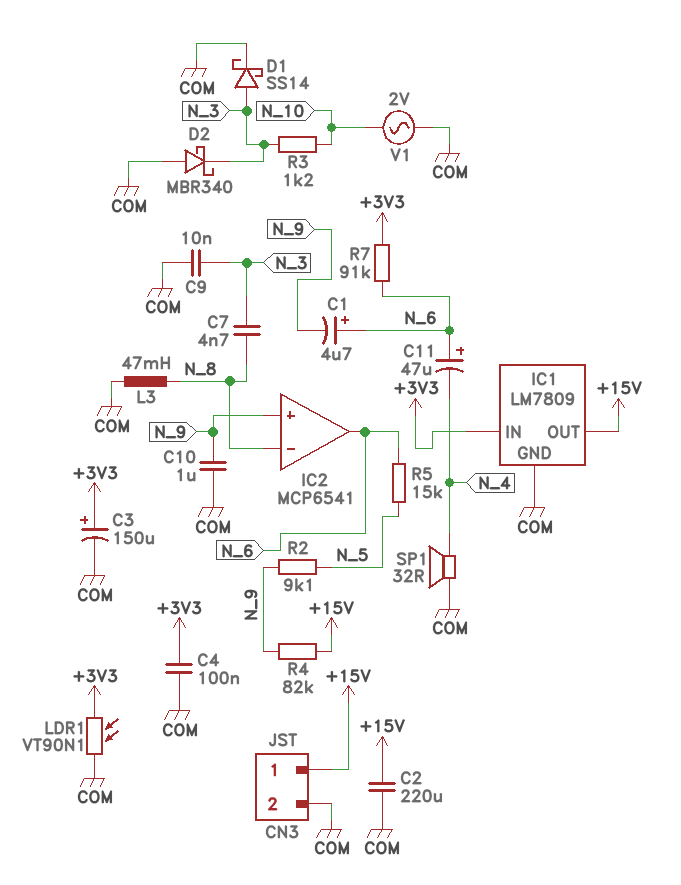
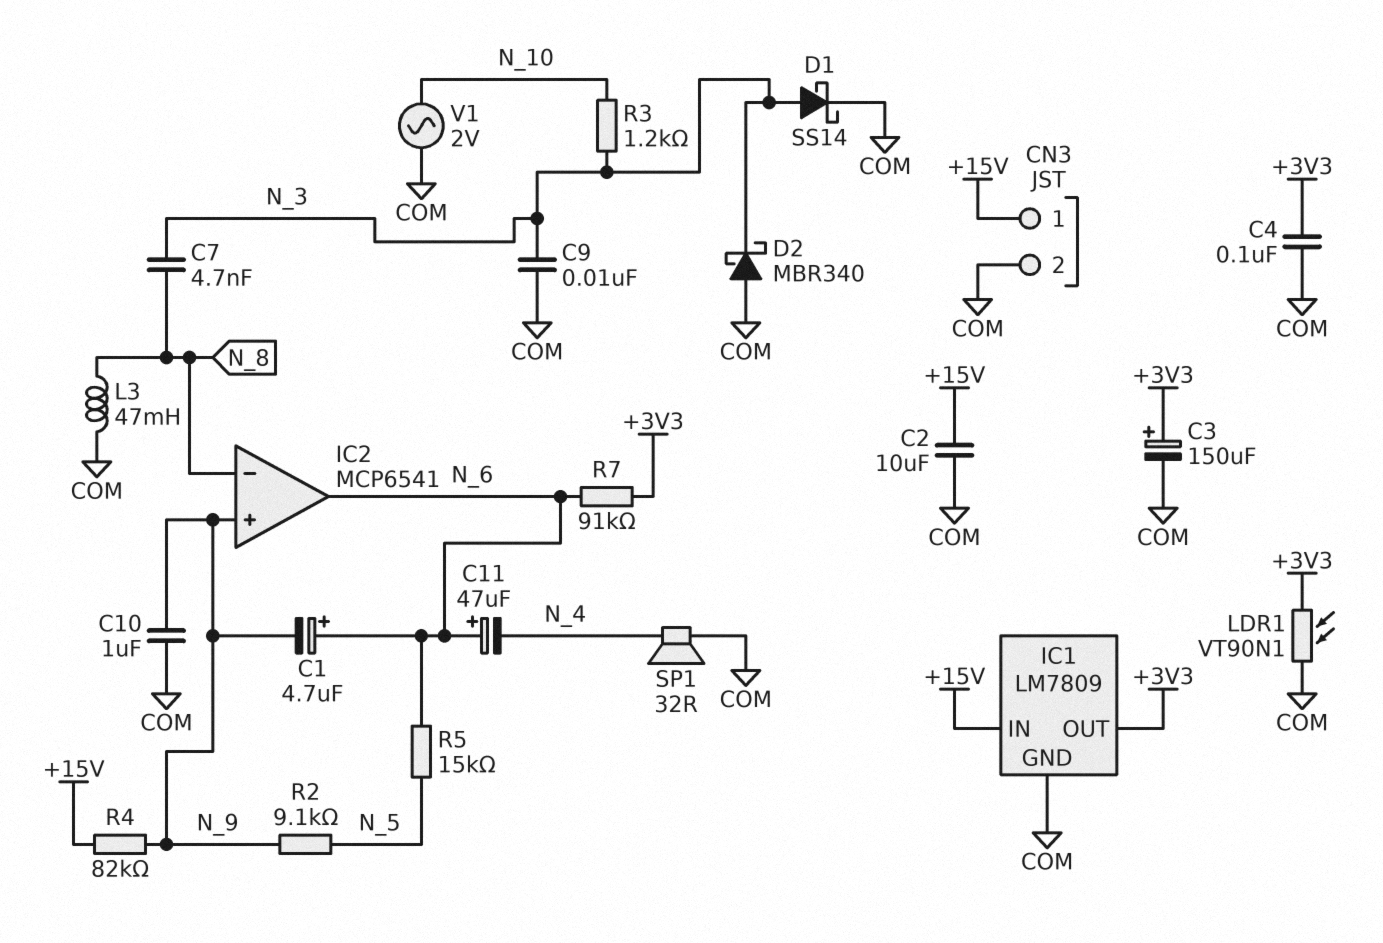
C2: 220uF (+15V, COM) -> 10uF (+15V, COM)
IC1 pin IN: +3V3 -> +15V
IC1 pin OUT: +15V -> +3V3

